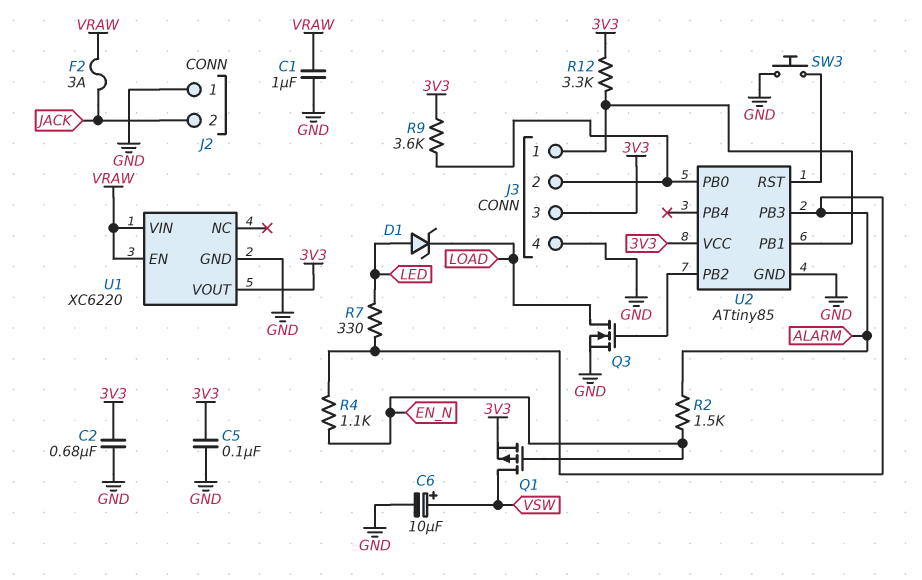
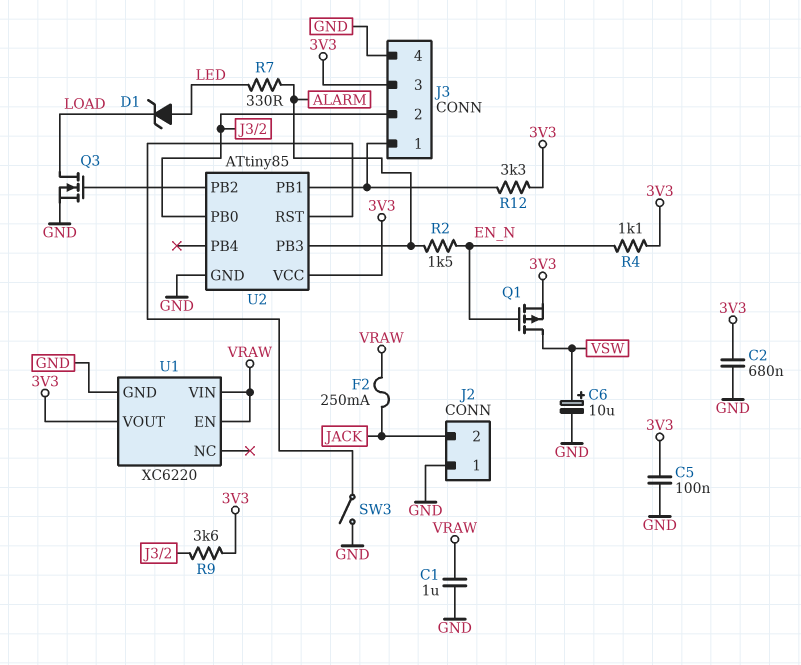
F2: 3A (JACK, VRAW) -> 250mA (JACK, VRAW)
R4: 1.1k (ALARM, EN_N) -> 1.1k (3V3, EN_N)
SW3: button (GND, U2/RST) -> switch (GND, U2/RST)

